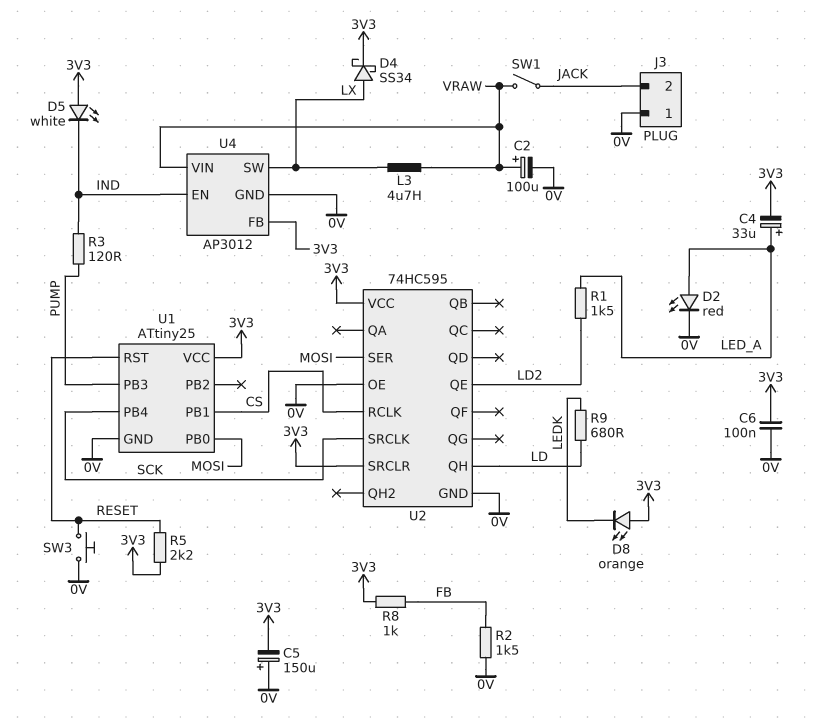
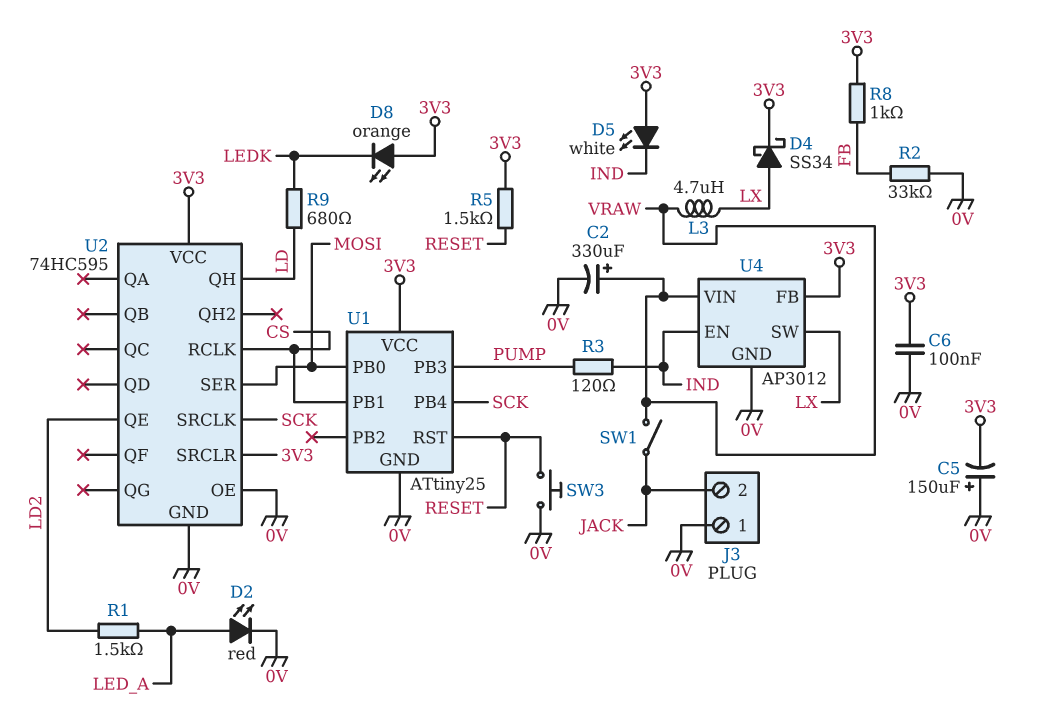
C2: 100uF (plus VRAW, minus 0V) -> 330uF (plus VRAW, minus 0V)
C4: 33uF (plus LED_A, minus 3V3) -> none
R2: 1.5k (0V, FB) -> 33k (0V, FB)
R5: 2.2k (3V3, RESET) -> 1.5k (3V3, RESET)

